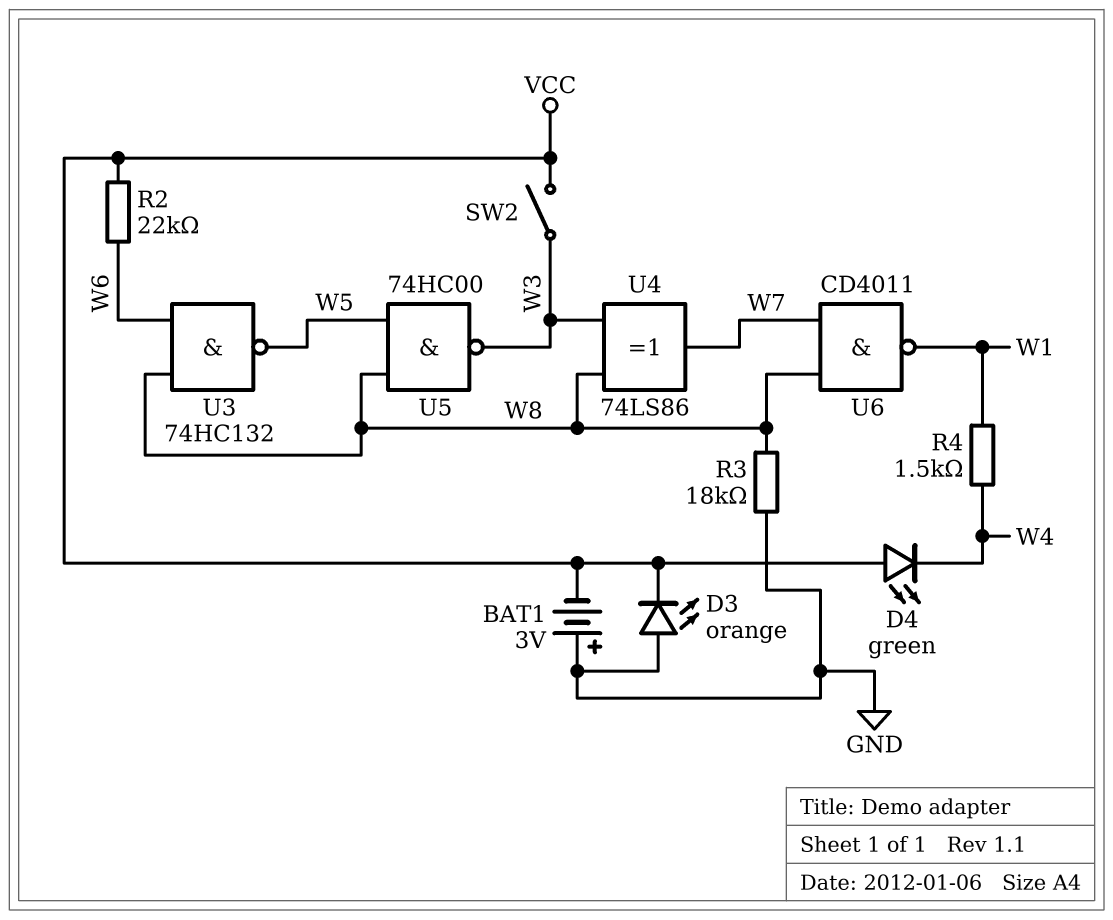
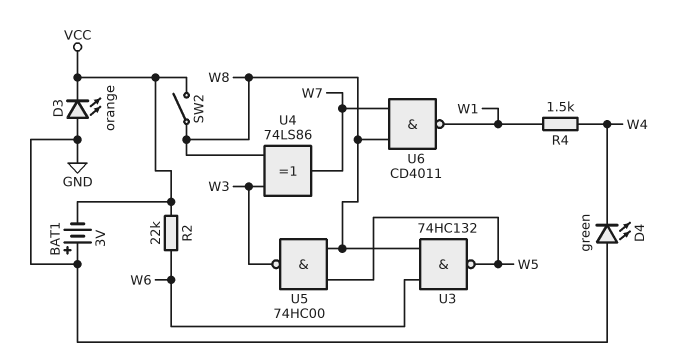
D4: LED green (A VCC, K W4) -> LED green (A GND, K W4)
R3: 18k (GND, W8) -> none
SW2: switch (VCC, W3) -> switch (VCC, W8)

